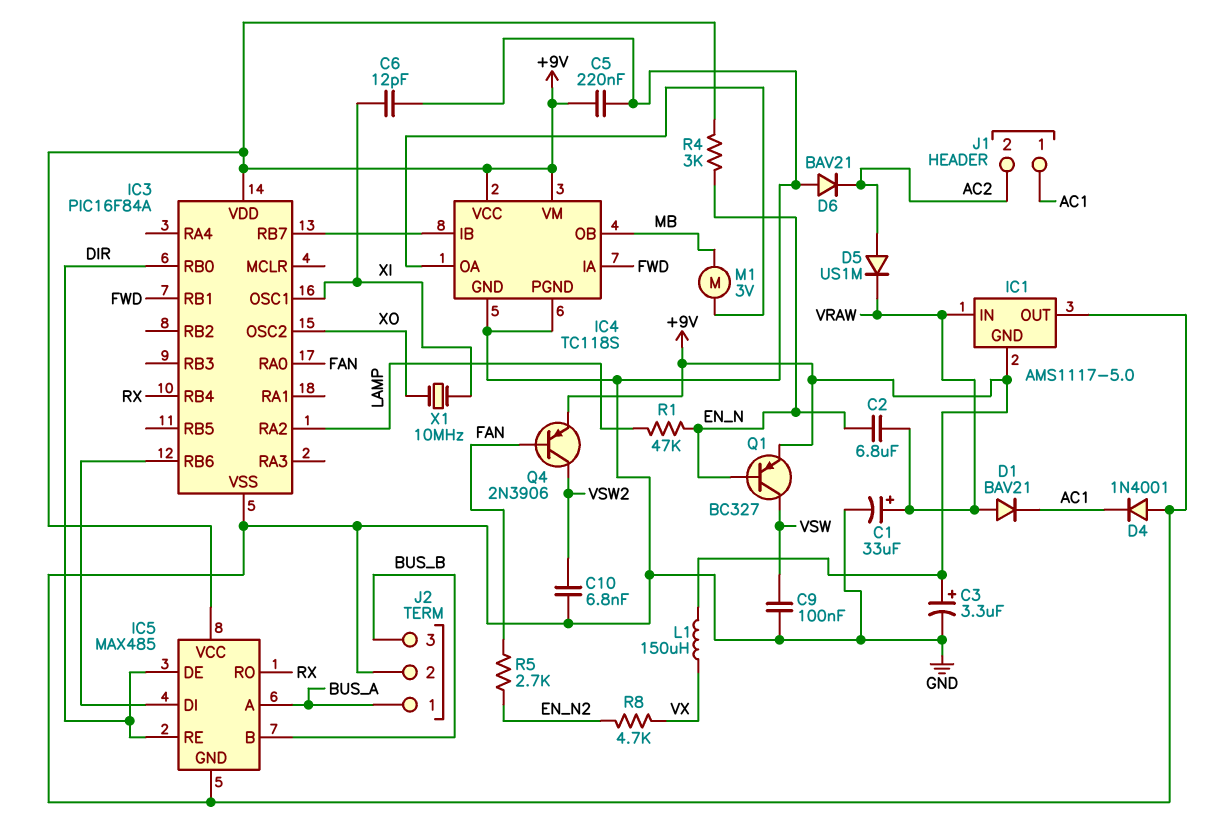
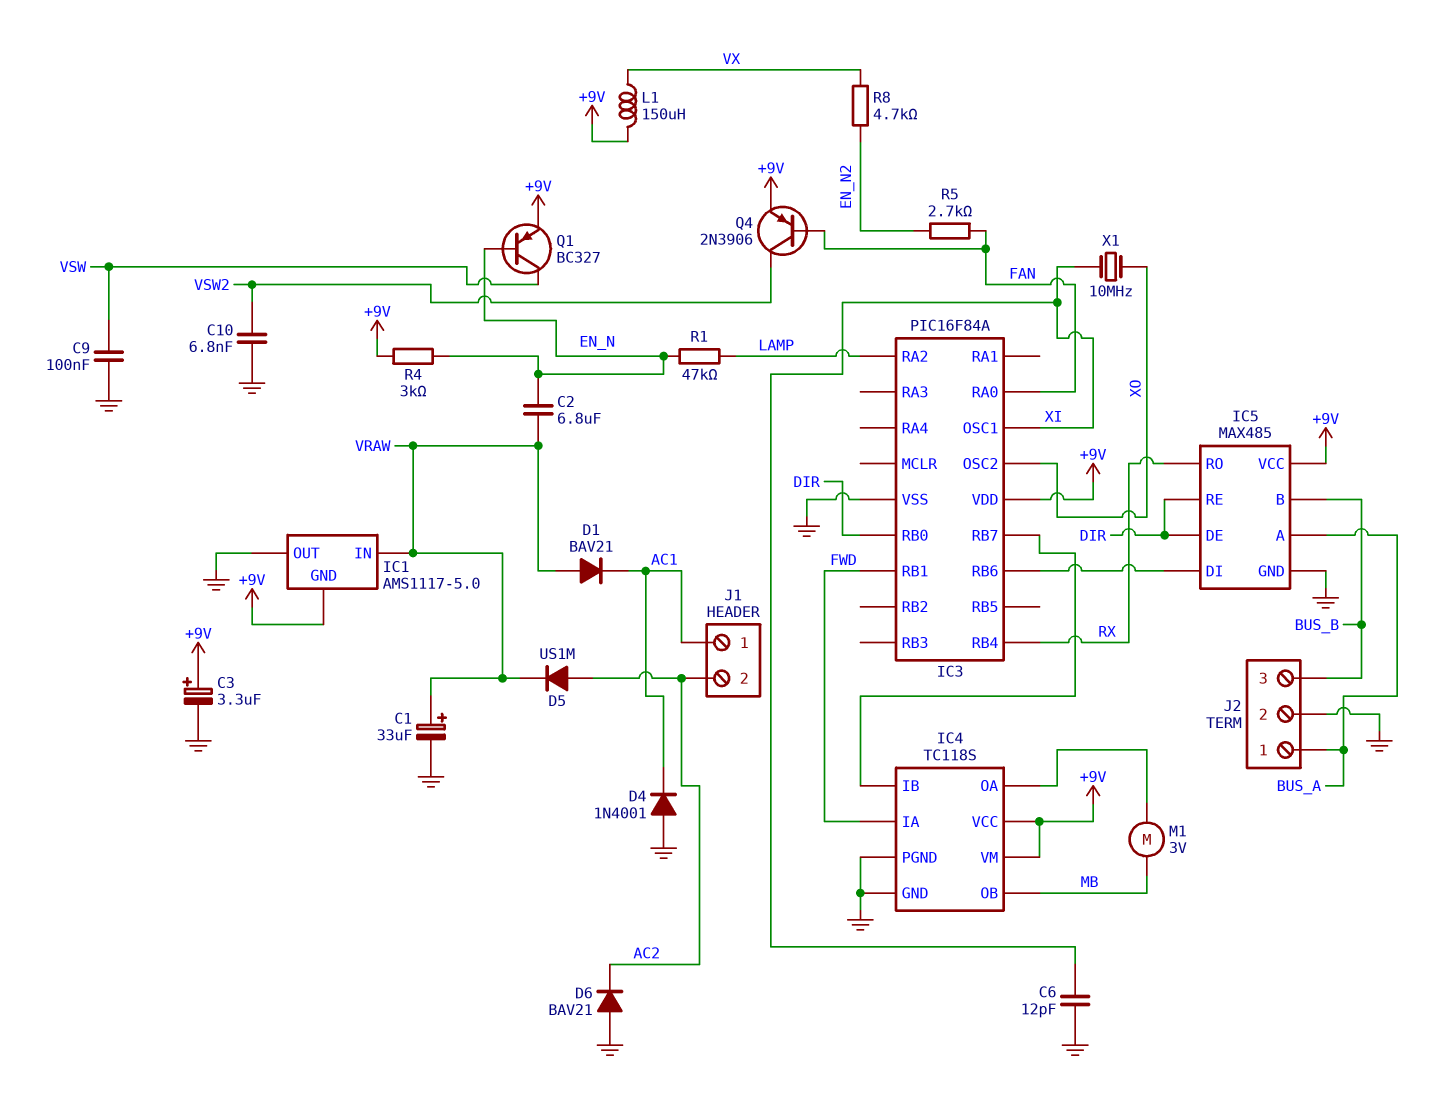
C5: 220nF (+9V, GND) -> none

